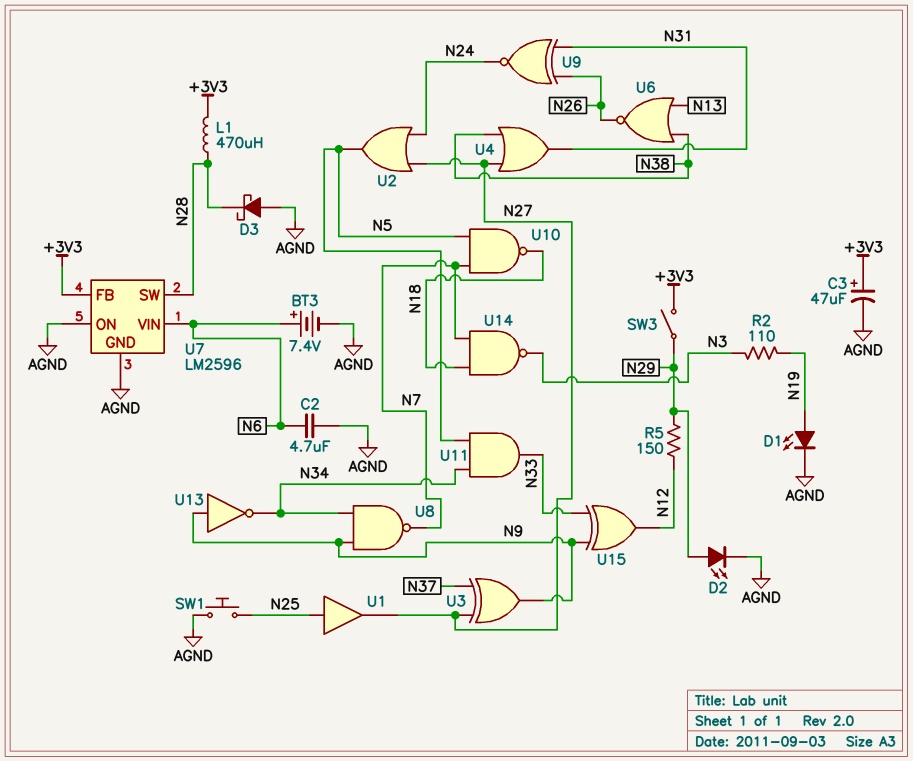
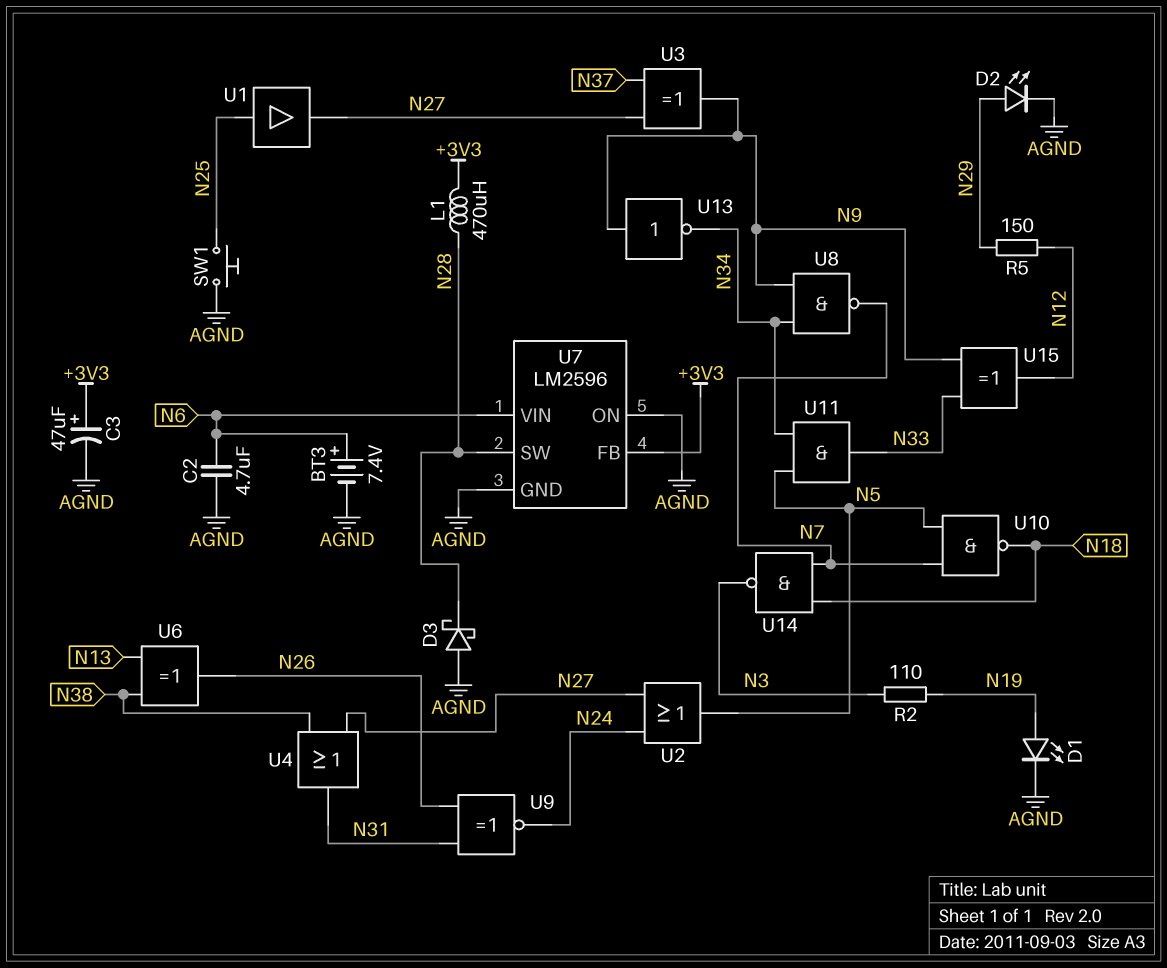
SW3: switch (+3V3, N29) -> none
U6: NOR (in N13, in N38, out N26) -> XOR (in N13, in N38, out N26)

